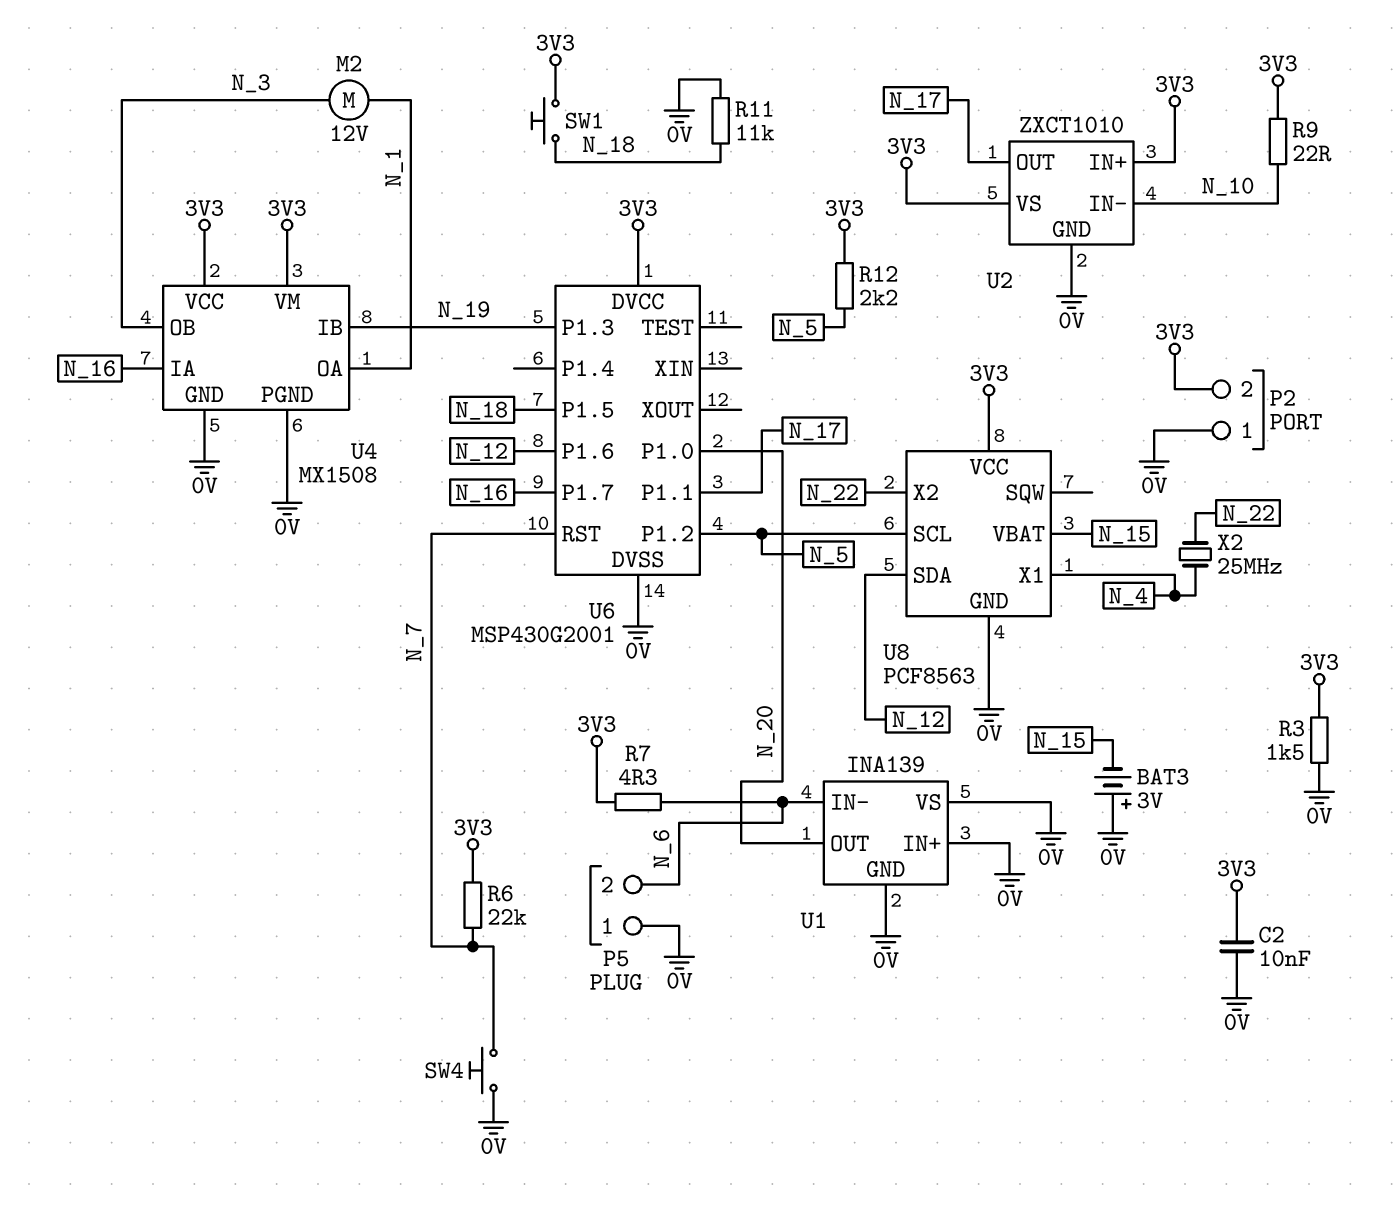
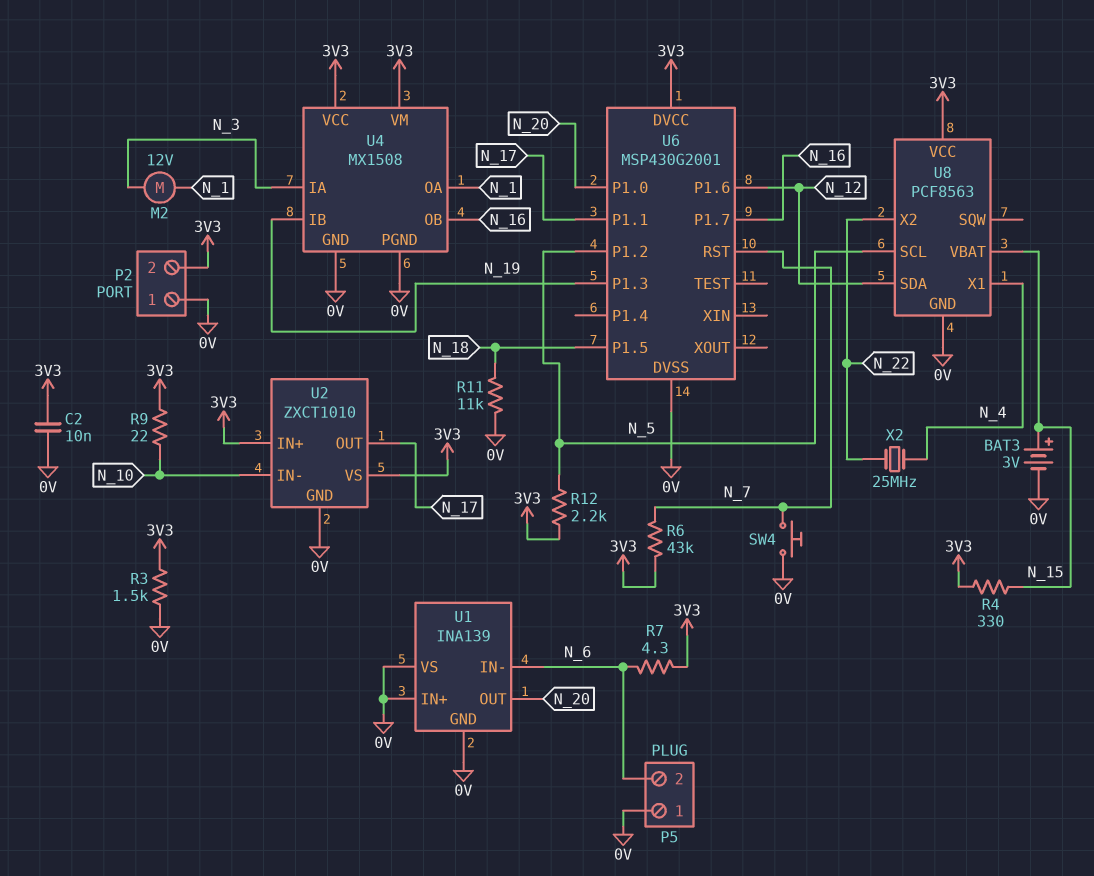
BAT3: 3V (plus 0V, minus N_15) -> 3V (plus N_15, minus 0V)
R4: none -> 330 (3V3, N_15)
R6: 22k (3V3, N_7) -> 43k (3V3, N_7)
SW1: button (3V3, N_18) -> none
U4 pin IA: N_16 -> N_3
U4 pin OB: N_3 -> N_16

